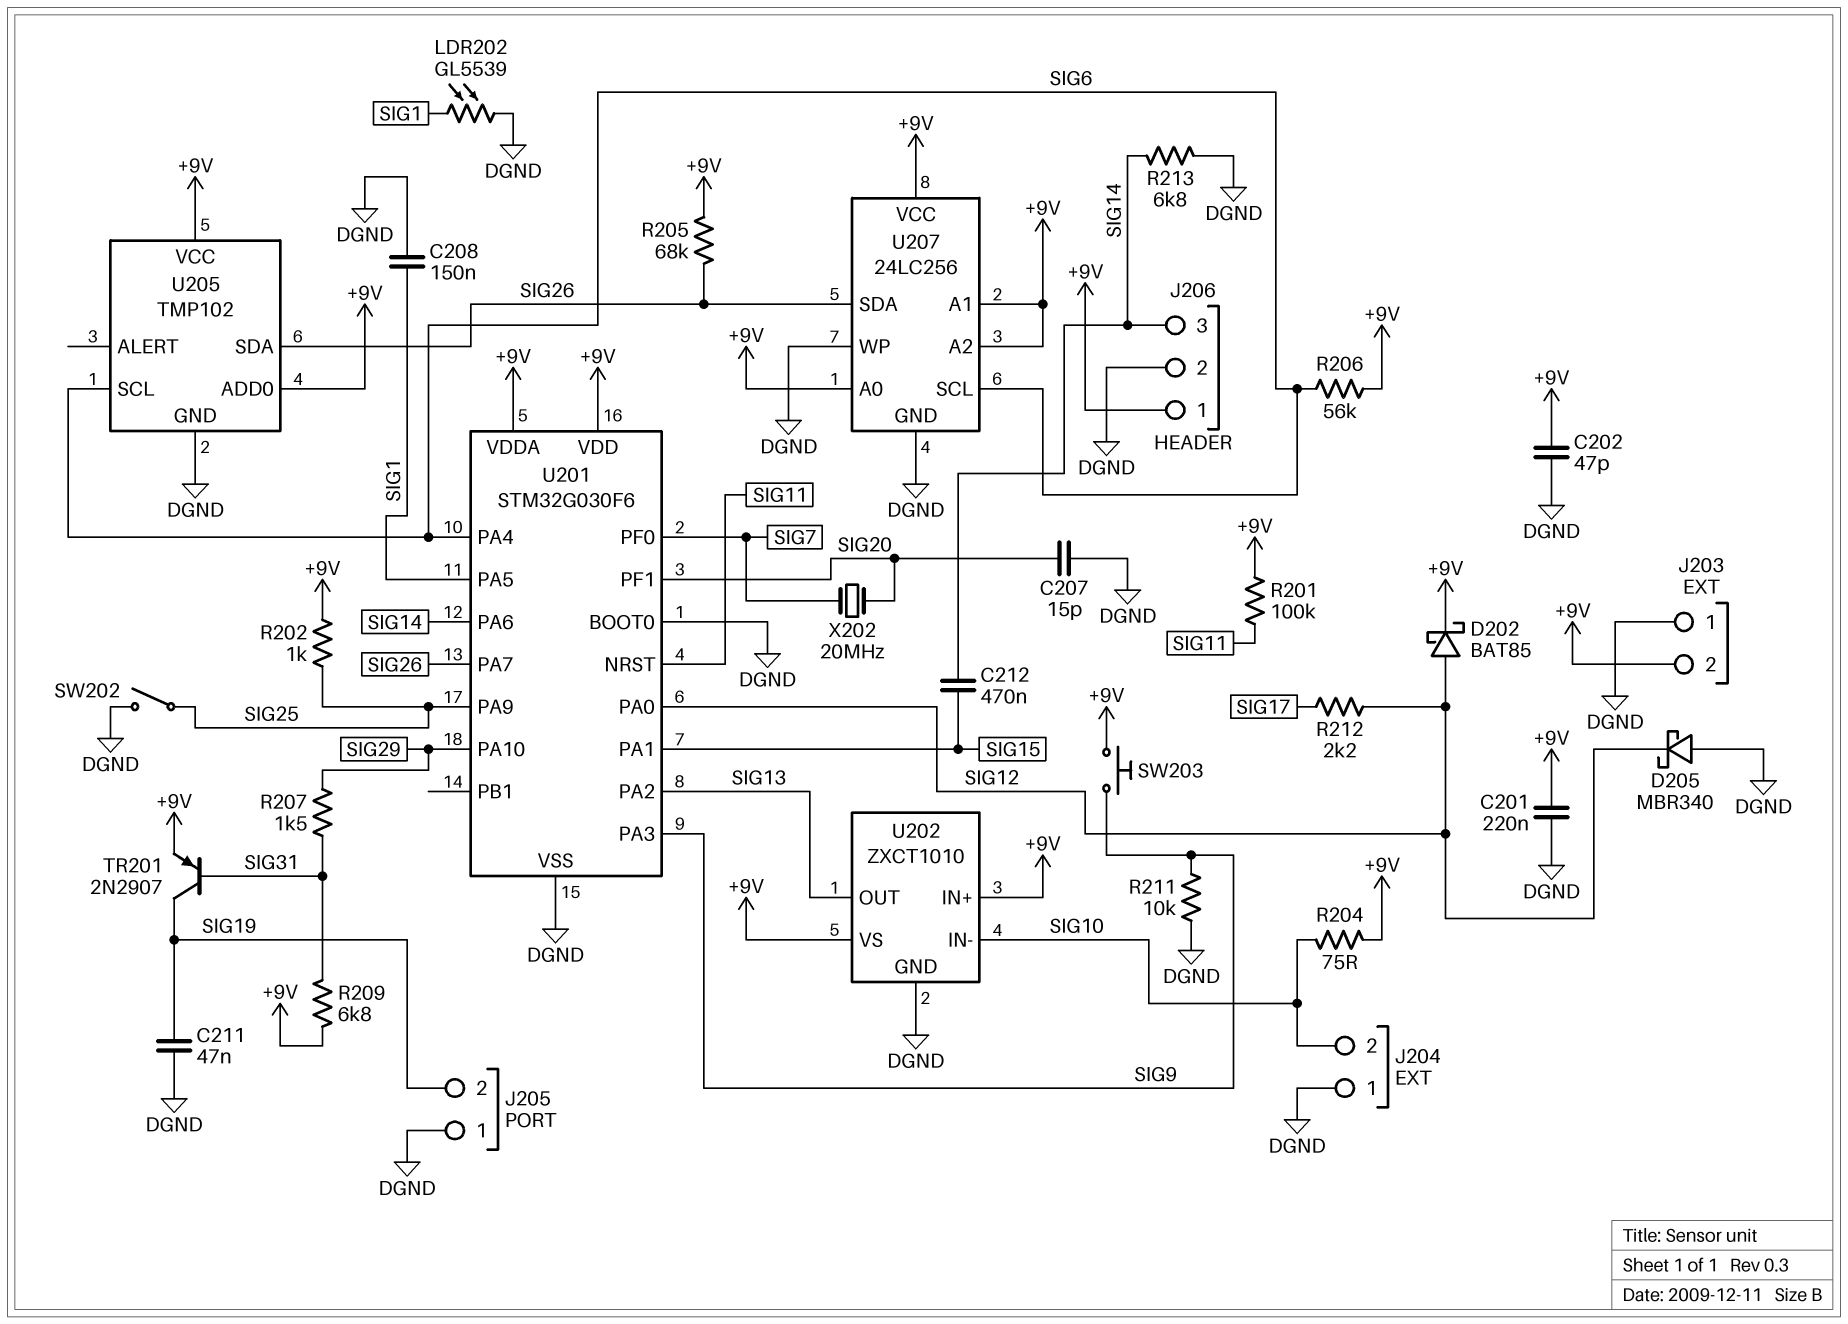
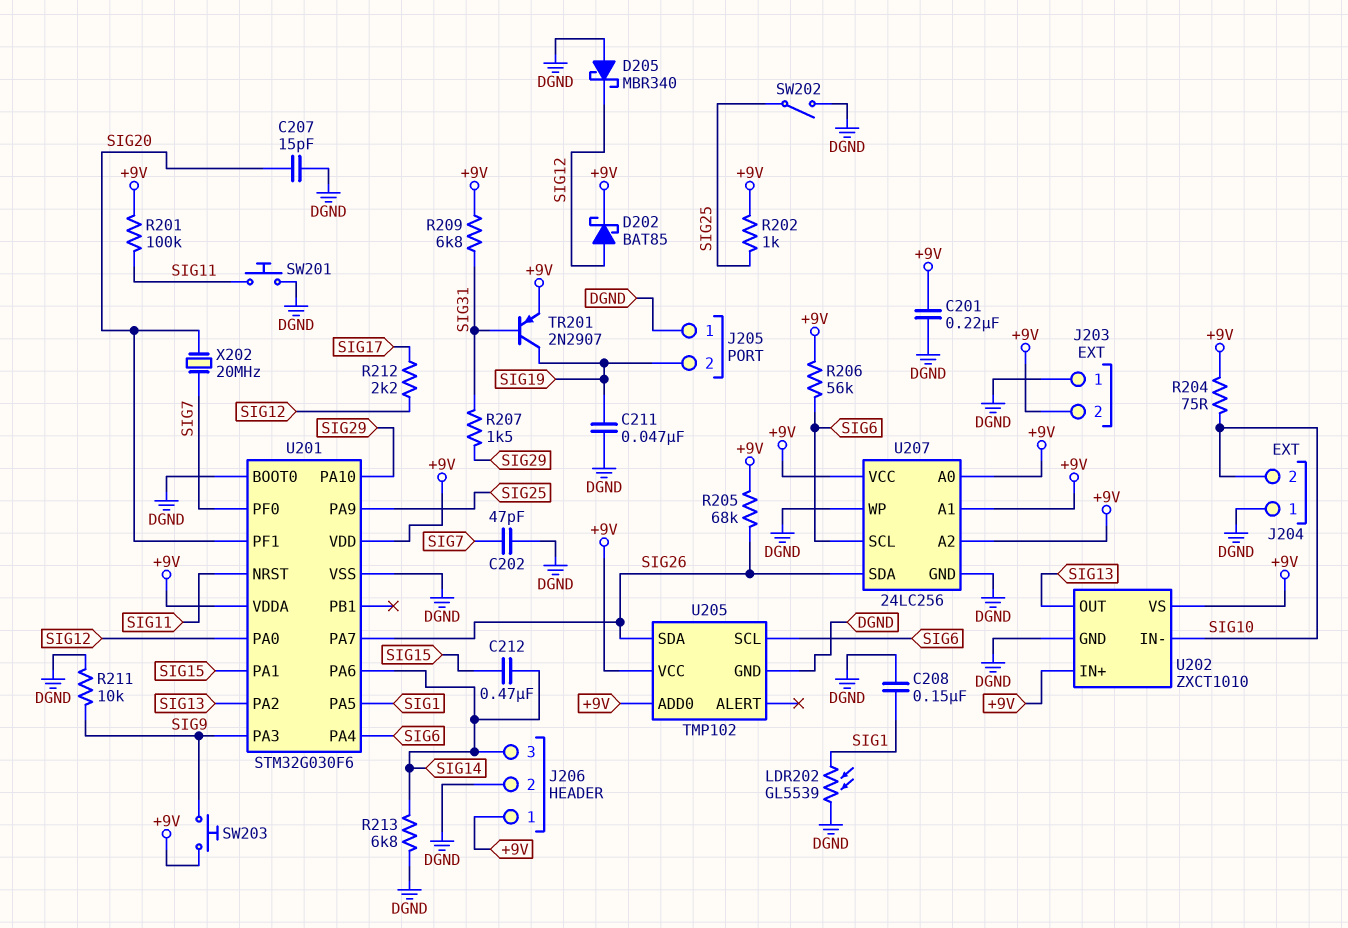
C202: 47pF (+9V, DGND) -> 47pF (DGND, SIG7)
SW201: none -> button (DGND, SIG11)

